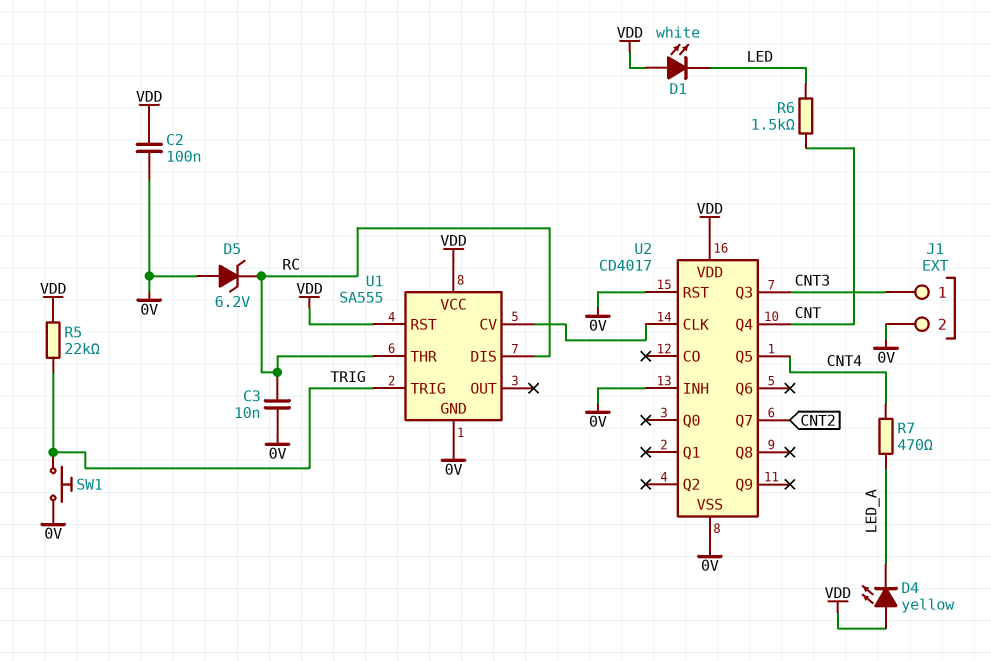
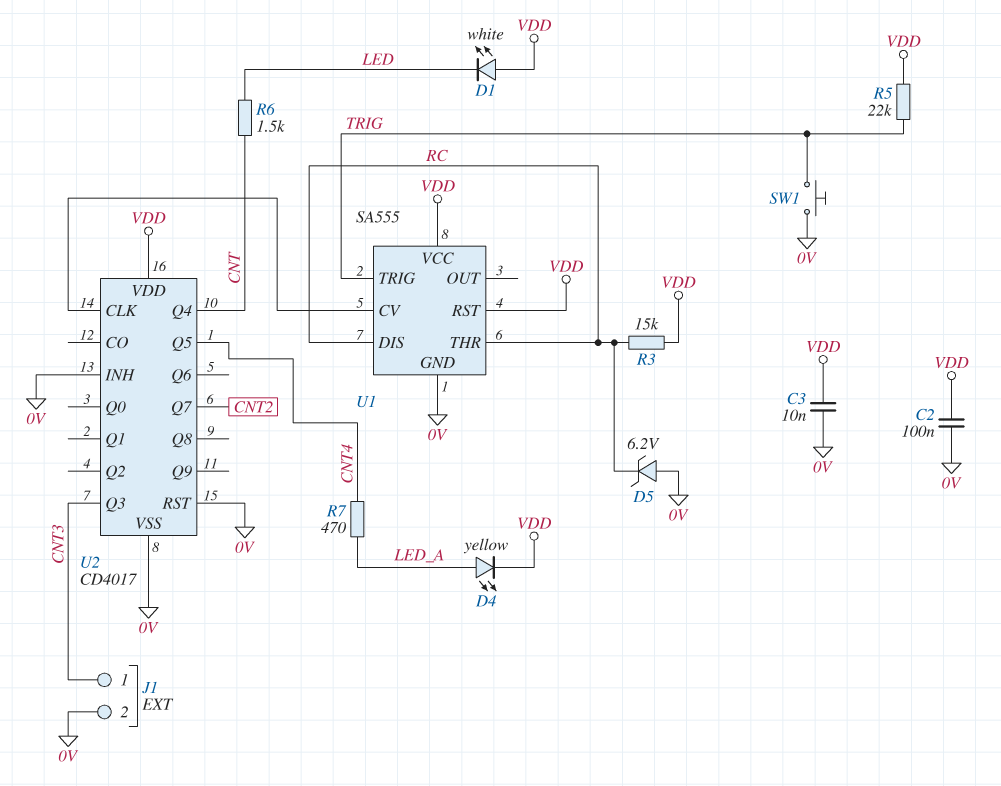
C3: 10nF (0V, RC) -> 10nF (0V, VDD)
D4: LED yellow (A VDD, K LED_A) -> LED yellow (A LED_A, K VDD)
R3: none -> 15k (RC, VDD)

